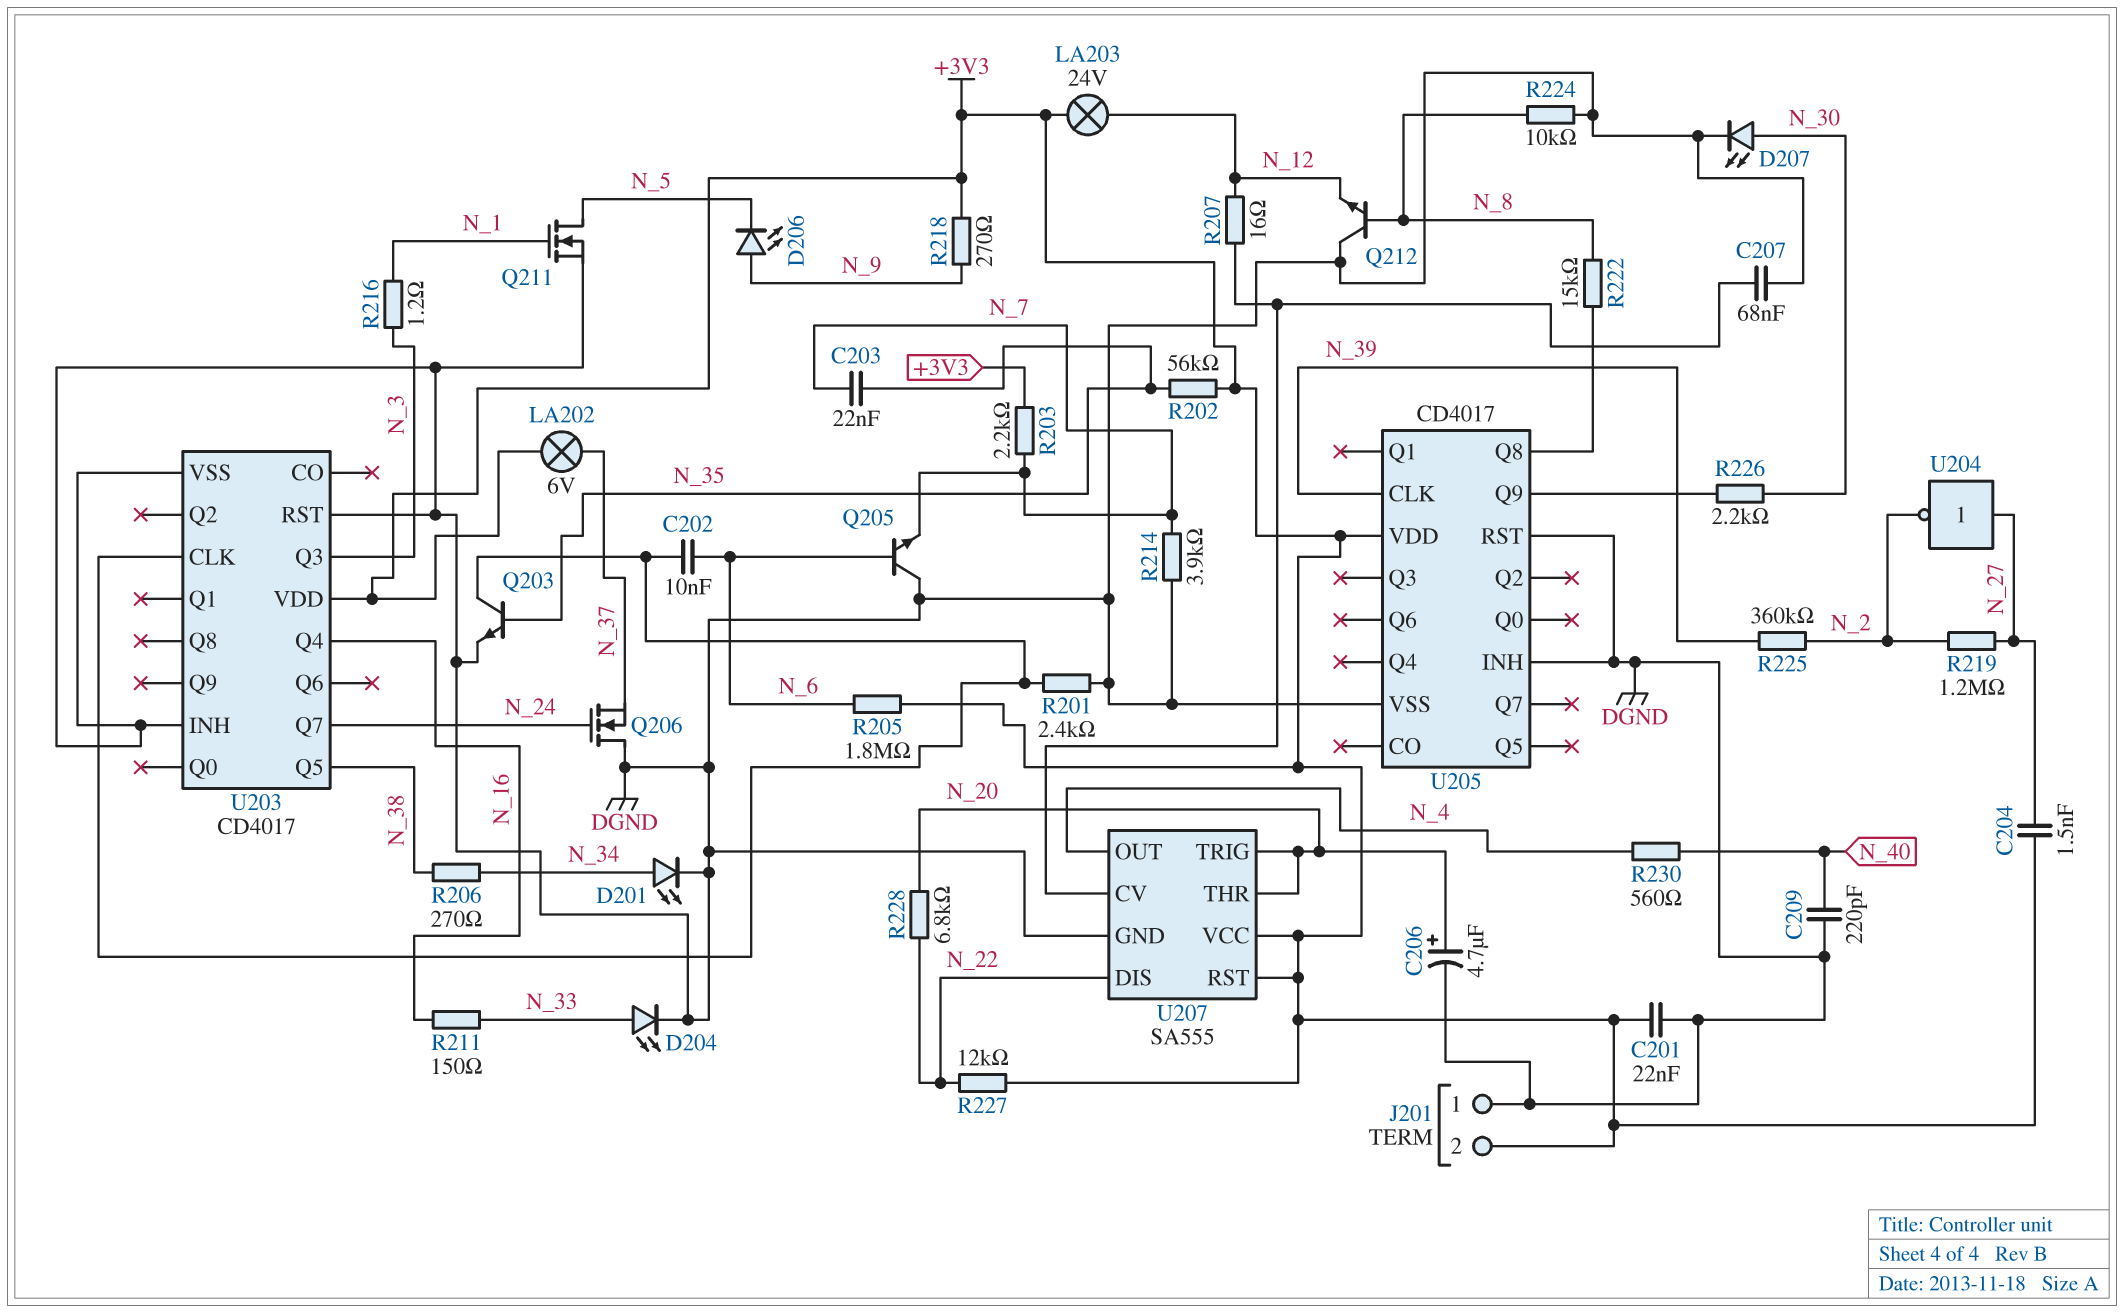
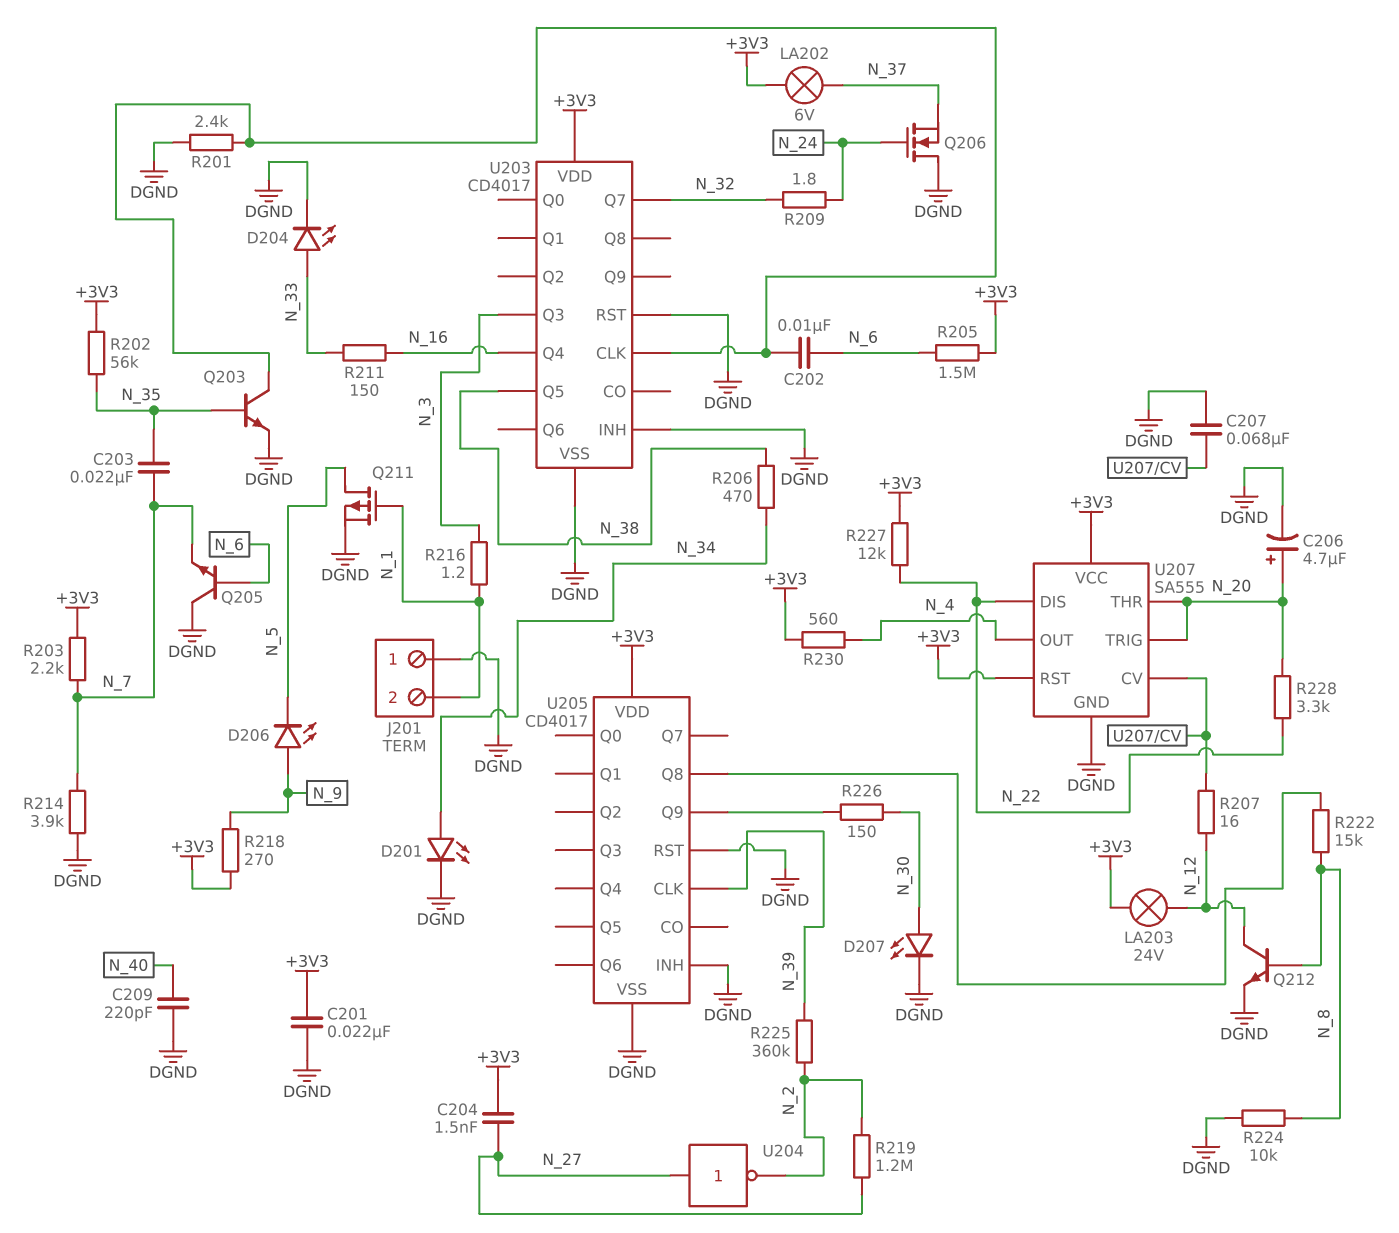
J201 pin 2: +3V3 -> N_1
Q211: NMOS (G N_1, D N_5, S DGND) -> PMOS (G N_1, D N_5, S DGND)
Q212: NPN (B N_8, C DGND, E N_12) -> NPN (B N_8, C N_12, E DGND)
R205: 1.8M (+3V3, N_6) -> 1.5M (+3V3, N_6)
R206: 270 (N_34, N_38) -> 470 (N_34, N_38)
R209: none -> 1.8 (N_24, N_32)
R226: 2.2k (N_30, U205/Q9) -> 150 (N_30, U205/Q9)
R228: 6.8k (N_20, N_22) -> 3.3k (N_20, N_22)
R230: 560 (N_4, N_40) -> 560 (+3V3, N_4)
U203 pin Q7: N_24 -> N_32

